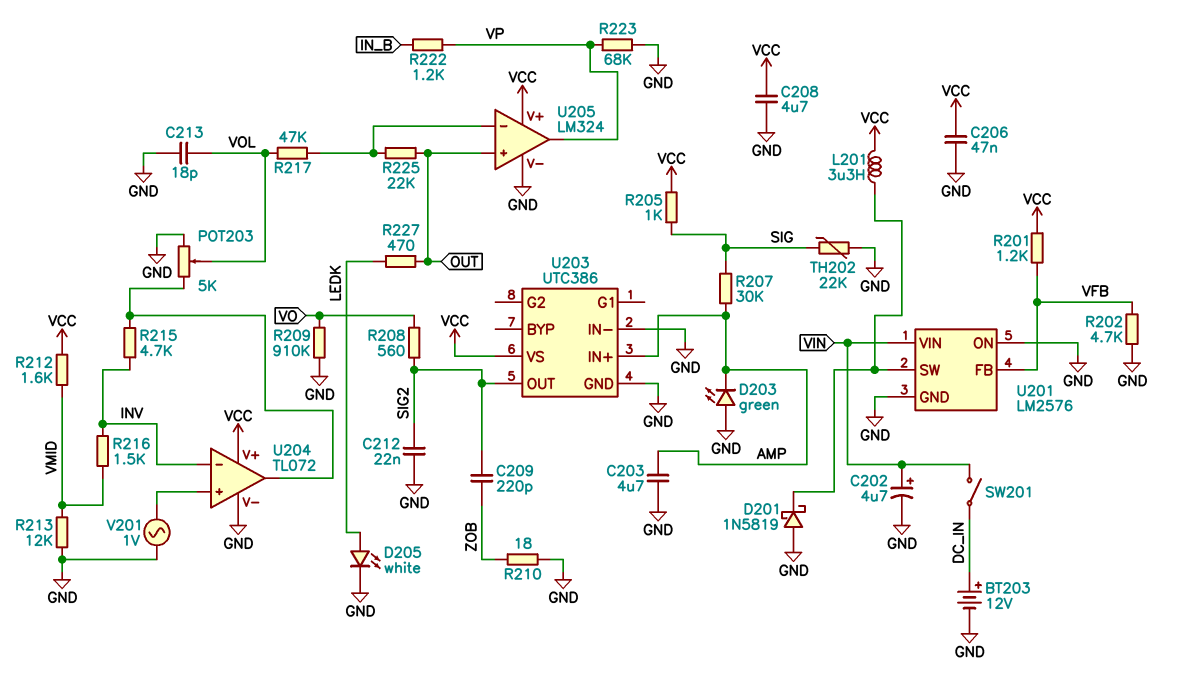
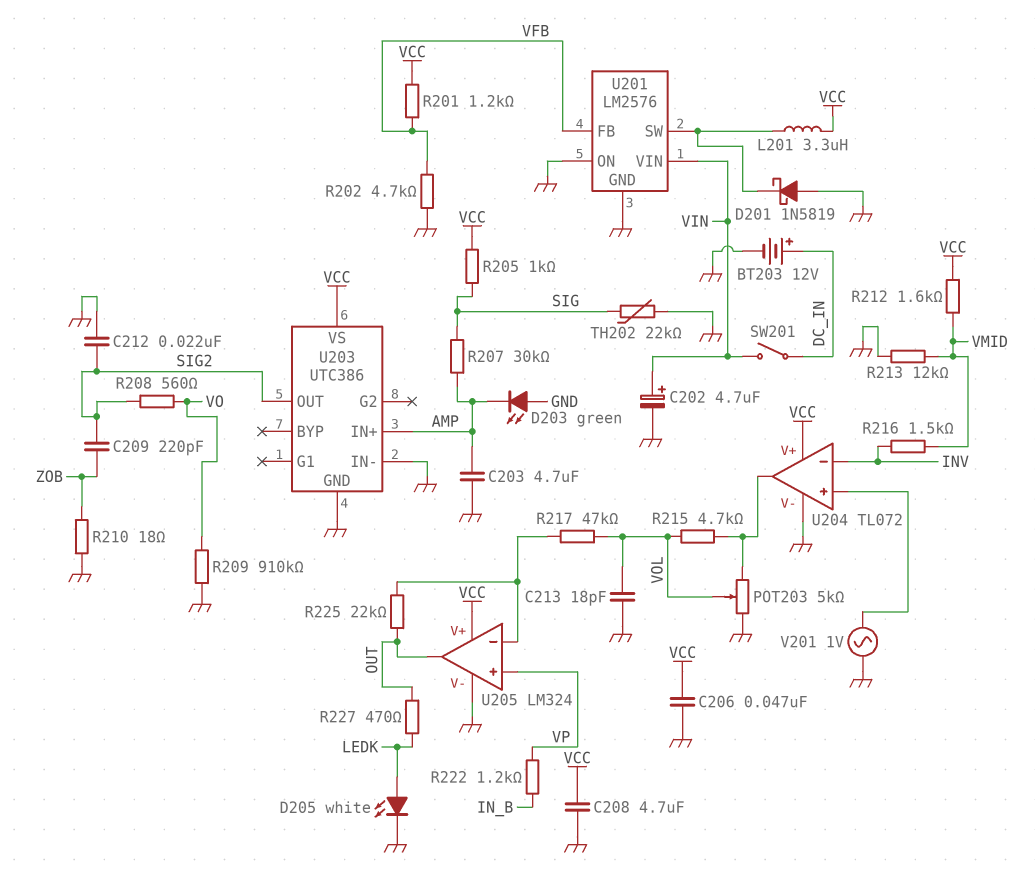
R215: 4.7k (INV, U204/out) -> 4.7k (U204/out, VOL)
R223: 68k (GND, VP) -> none
U205 pin in+: OUT -> VP
U205 pin out: VP -> OUT

